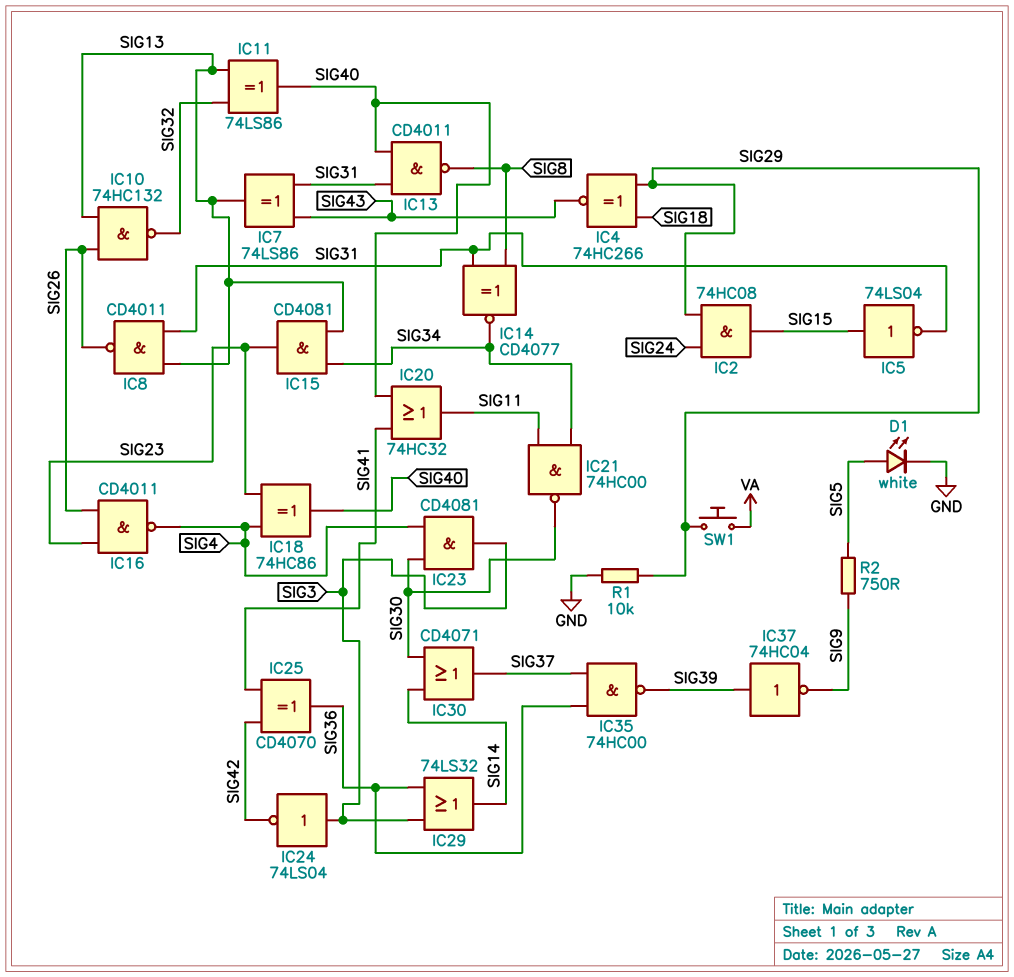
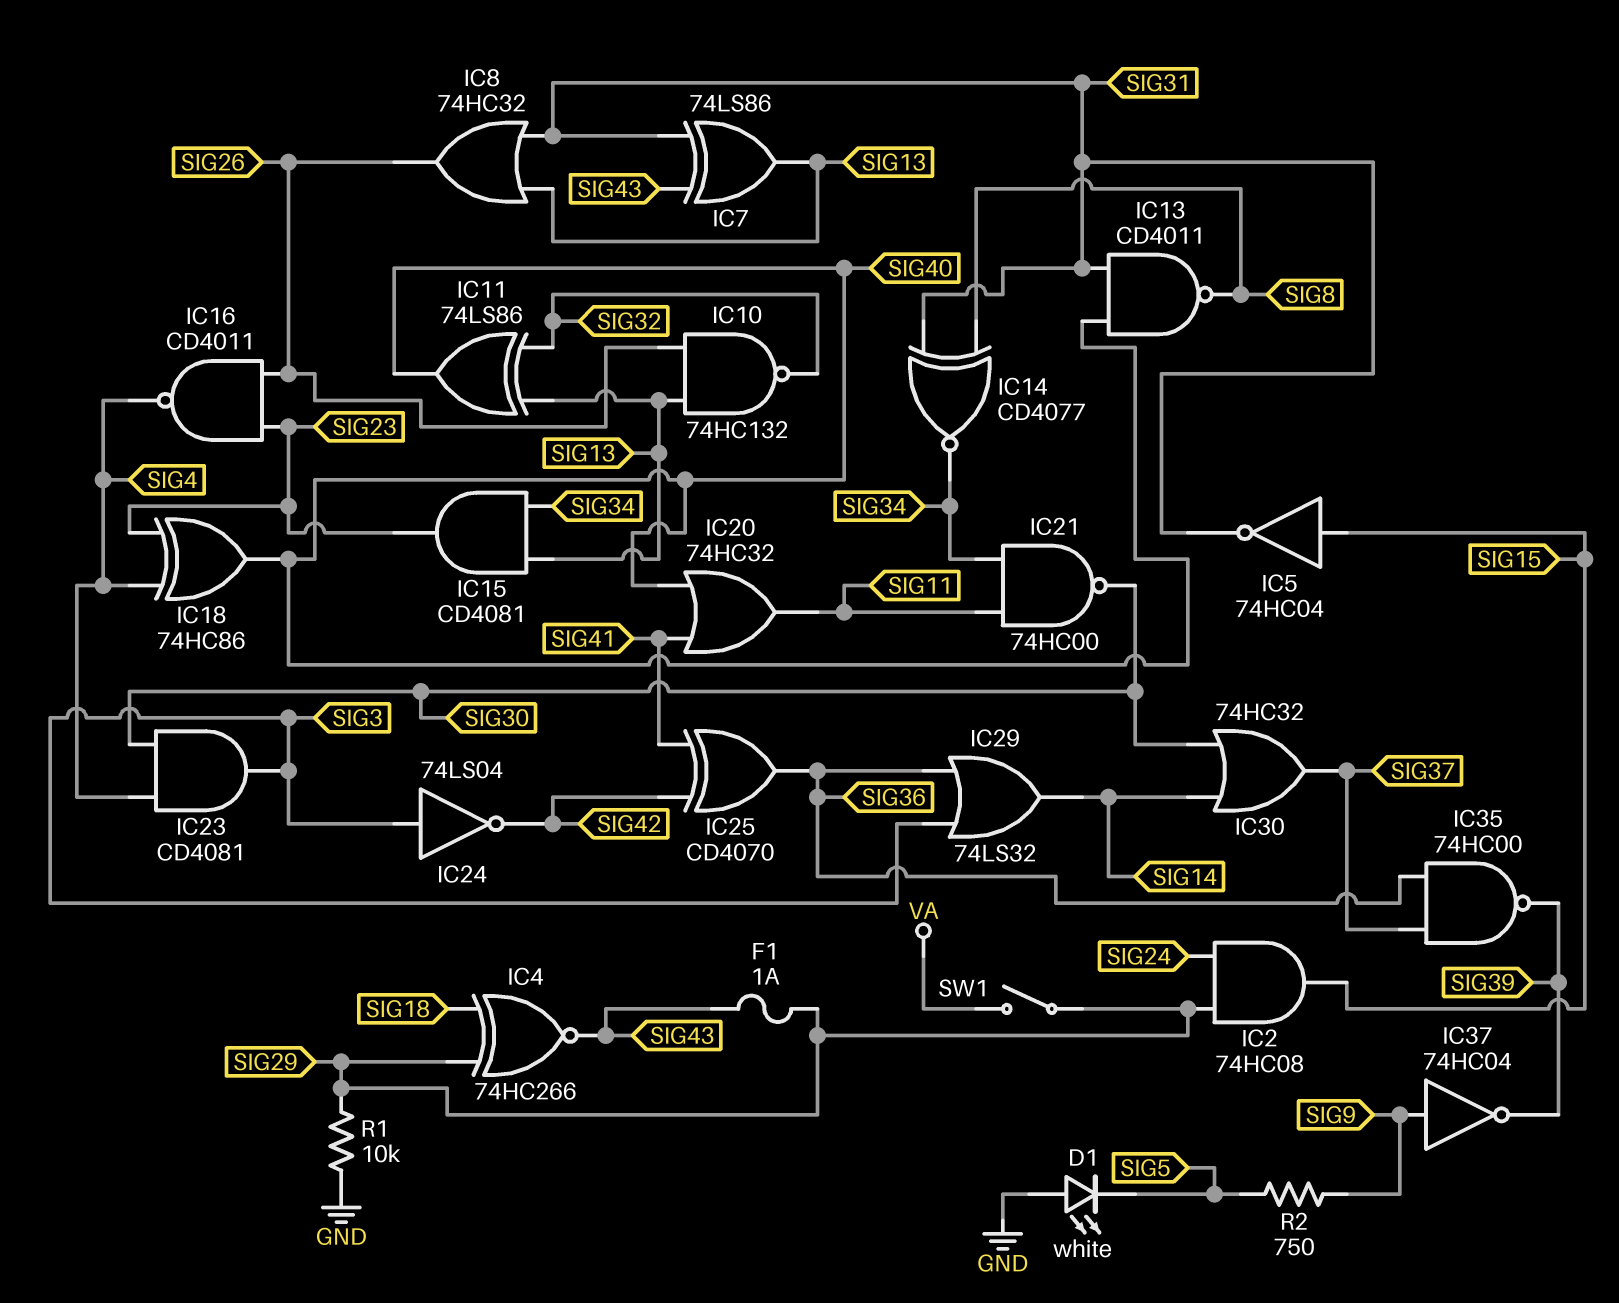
D1: LED white (A SIG5, K GND) -> LED white (A GND, K SIG5)
F1: none -> 1A (SIG29, SIG43)
IC5: NOT 74LS04 (in SIG15, out SIG31) -> NOT 74HC04 (in SIG15, out SIG31)
IC8: NAND CD4011 (in SIG13, in SIG31, out SIG26) -> OR 74HC32 (in SIG13, in SIG31, out SIG26)
IC30: OR CD4071 (in SIG14, in SIG30, out SIG37) -> OR 74HC32 (in SIG14, in SIG30, out SIG37)
IC37: NOT 74HC04 (in SIG39, out SIG9) -> NOT 74HC04 (in SIG9, out SIG39)
SW1: button (SIG29, VA) -> switch (SIG29, VA)

